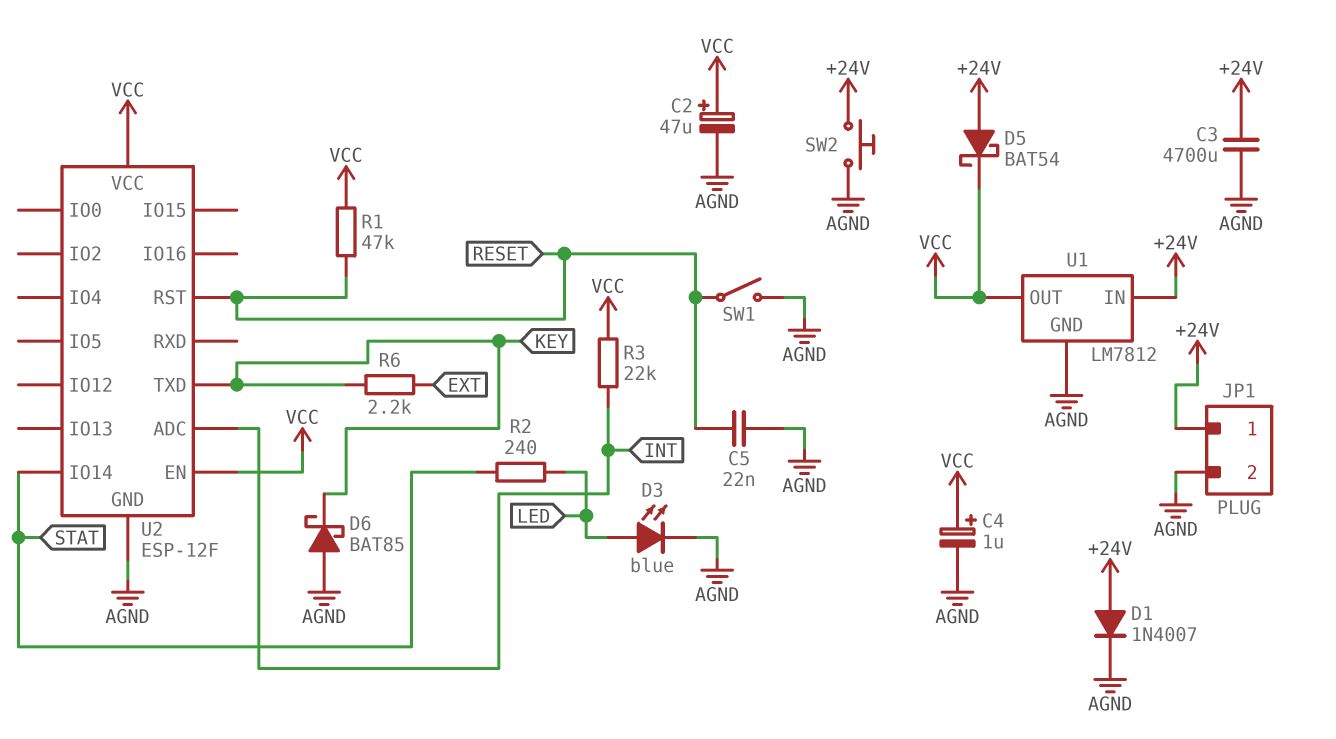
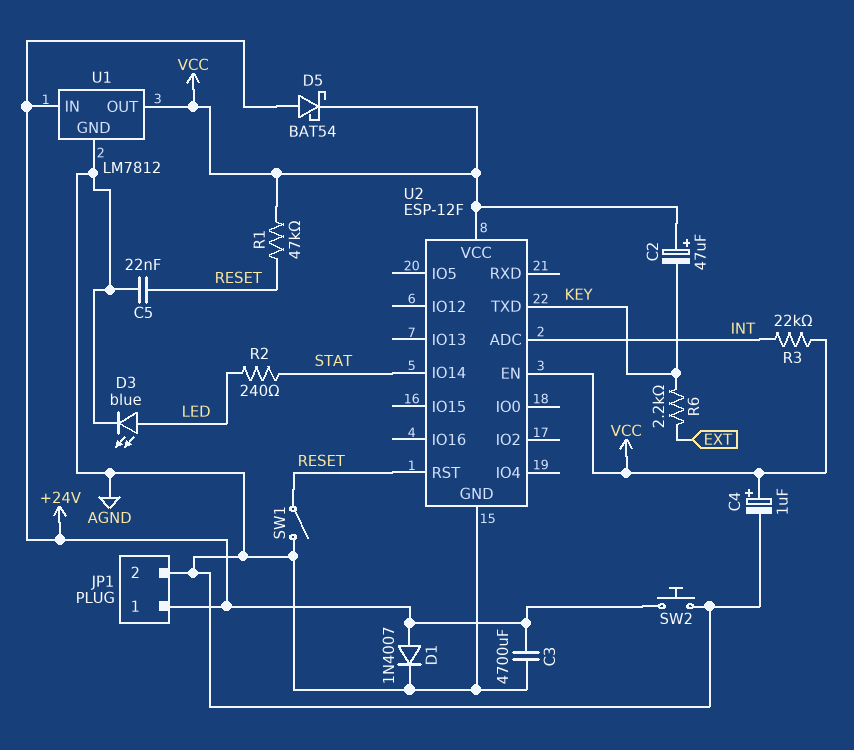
C2: 47uF (plus VCC, minus AGND) -> 47uF (plus VCC, minus KEY)
D6: schottky BAT85 (A AGND, K KEY) -> none

